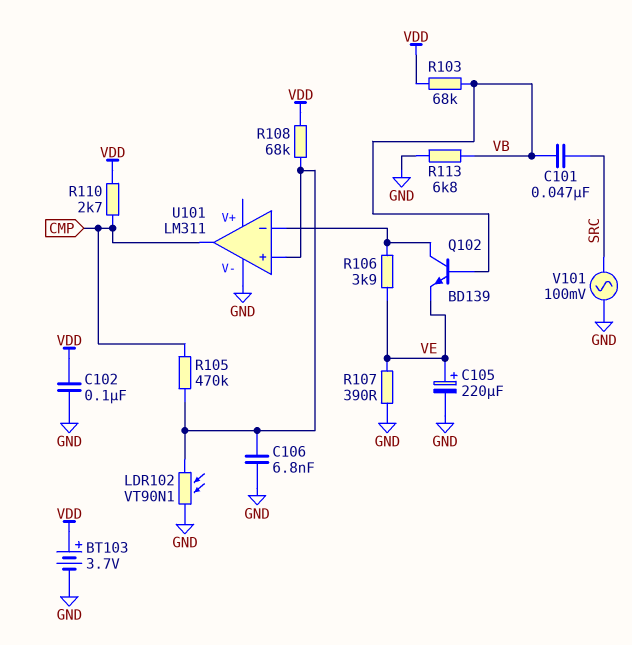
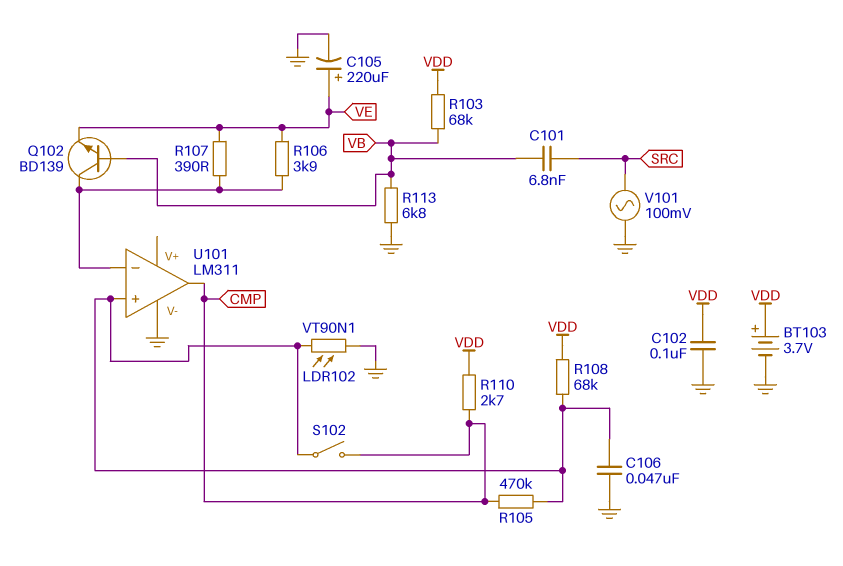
C101: 47nF (SRC, VB) -> 6.8nF (SRC, VB)
C106: 6.8nF (GND, U101/in+) -> 47nF (GND, U101/in+)
R107: 390 (GND, VE) -> 390 (U101/in-, VE)
S102: none -> switch (CMP, U101/in+)

